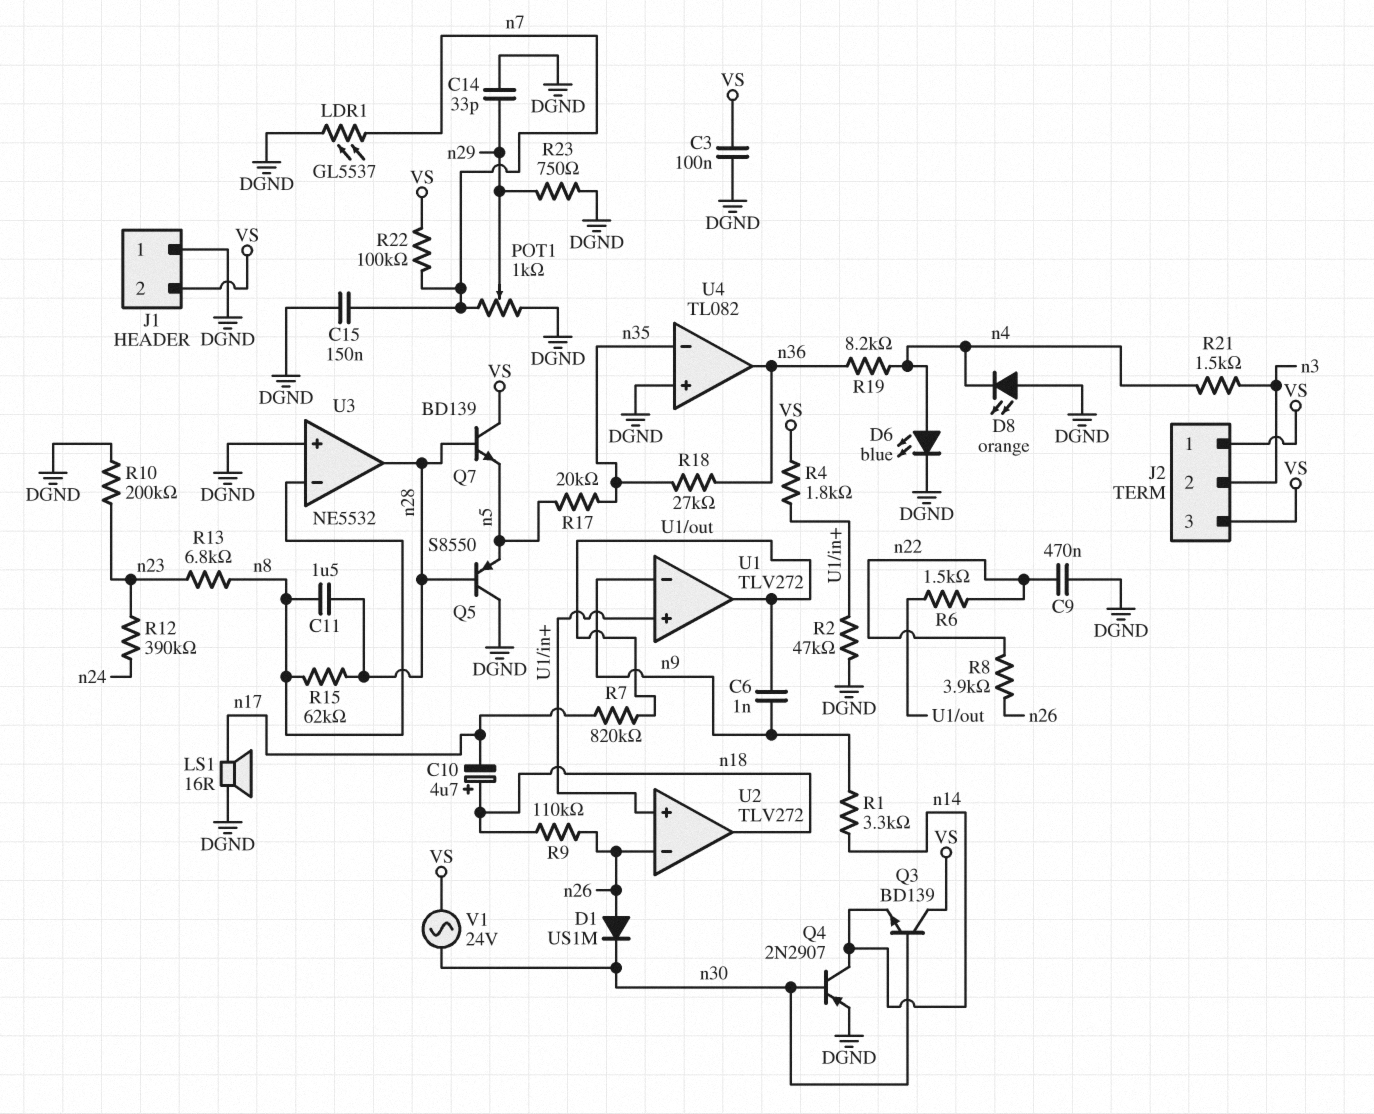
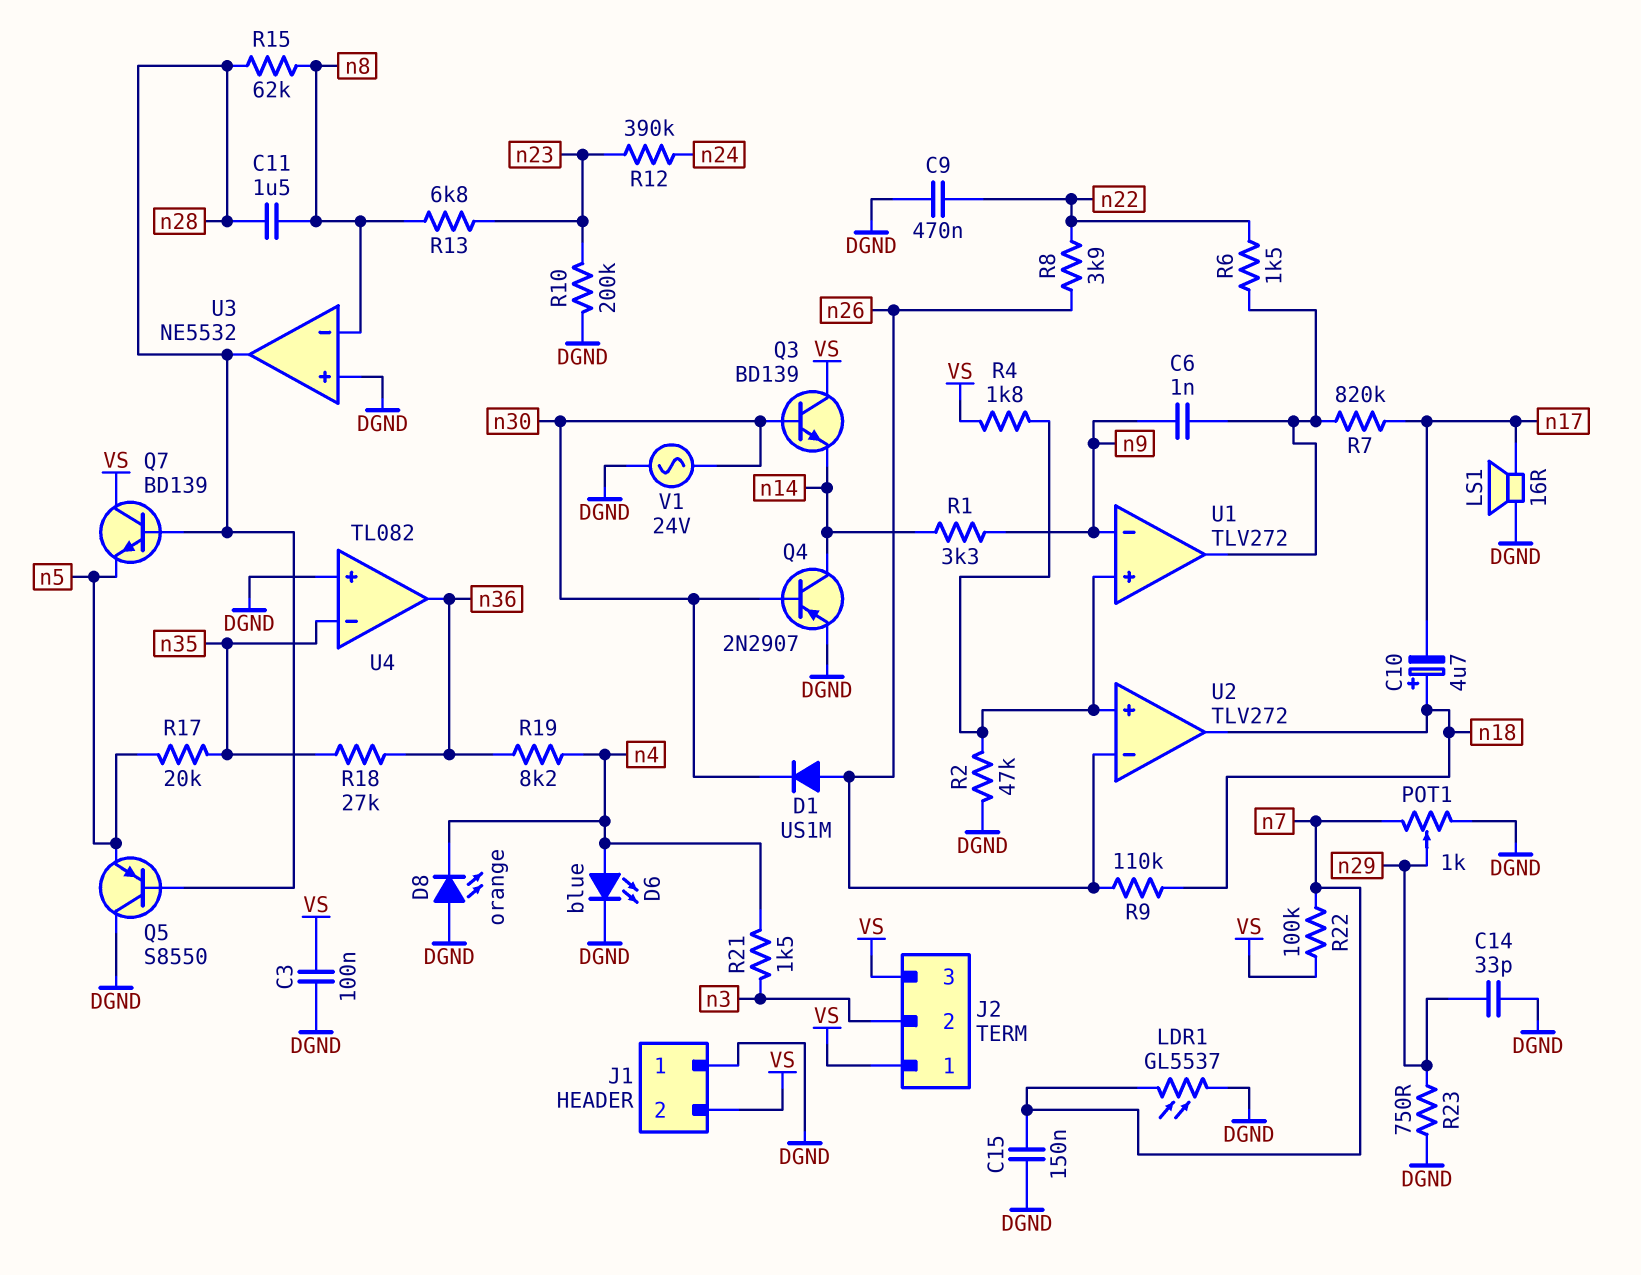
V1: AC 24V (VS, n30) -> AC 24V (DGND, n30)

